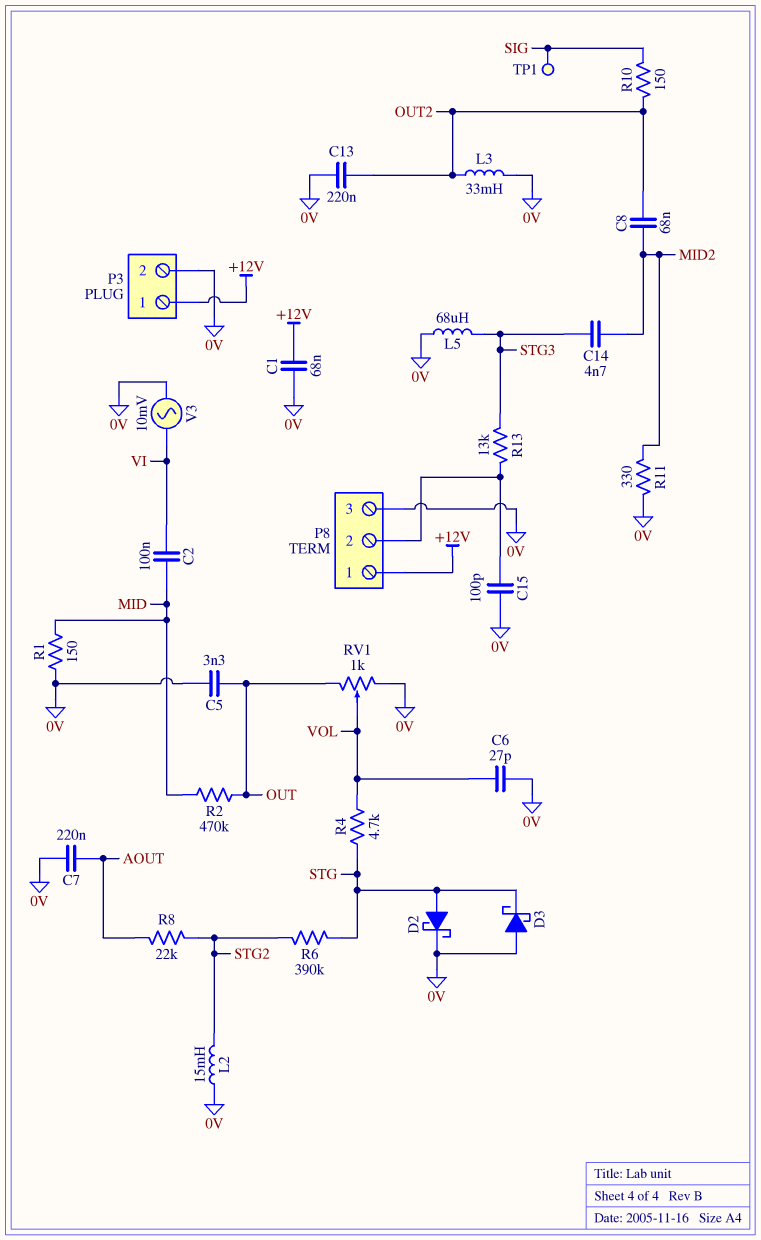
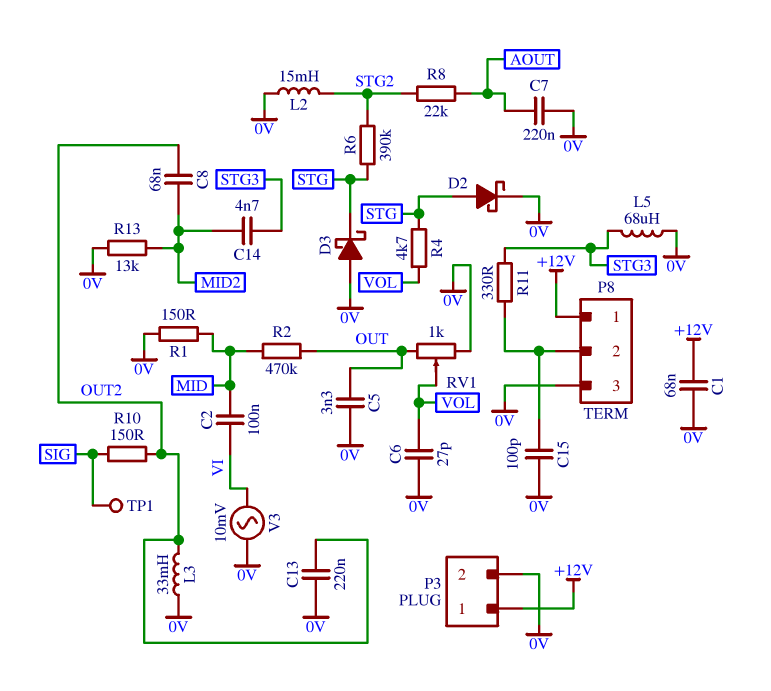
R11: 330 (0V, MID2) -> 330 (P8/2, STG3)
R13: 13k (P8/2, STG3) -> 13k (0V, MID2)

